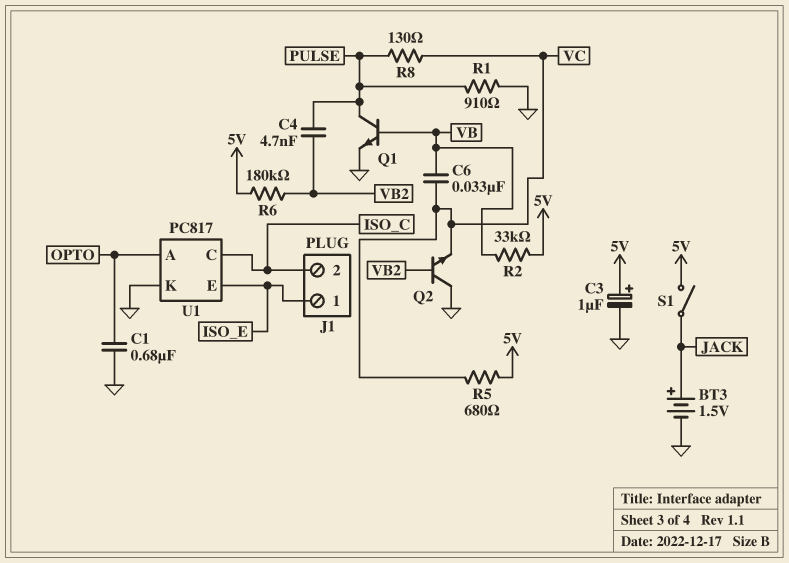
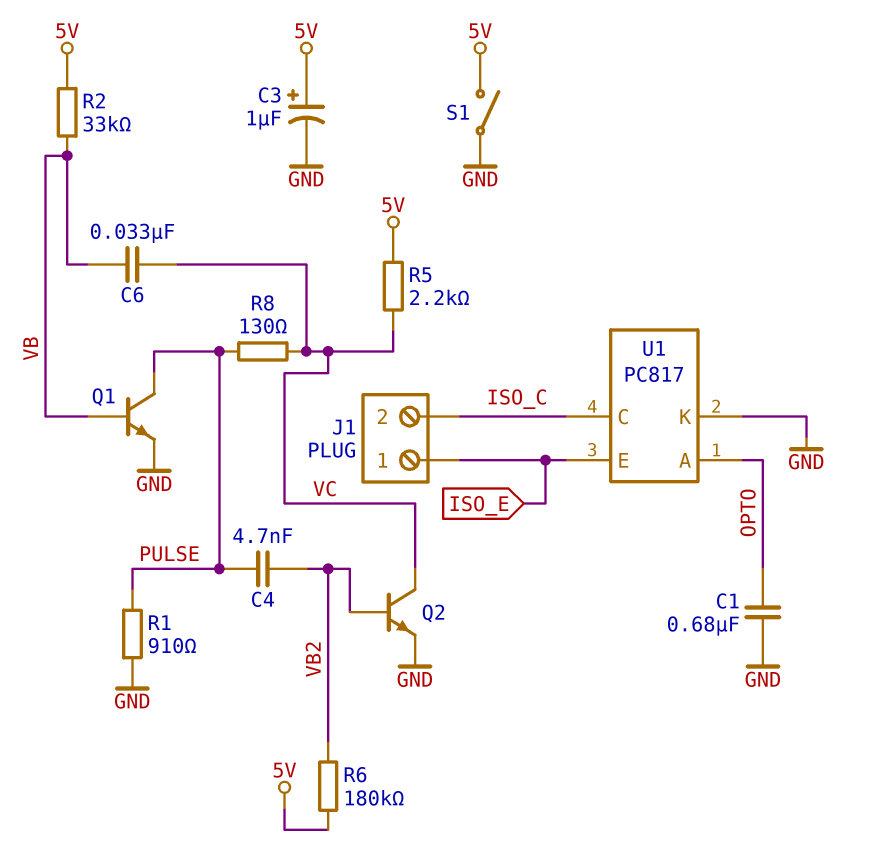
BT3: 1.5V (plus JACK, minus GND) -> none
Q2: NPN (B VB2, C GND, E VC) -> NPN (B VB2, C VC, E GND)
R5: 680 (5V, VC) -> 2.2k (5V, VC)
S1: switch (5V, JACK) -> switch (5V, GND)

